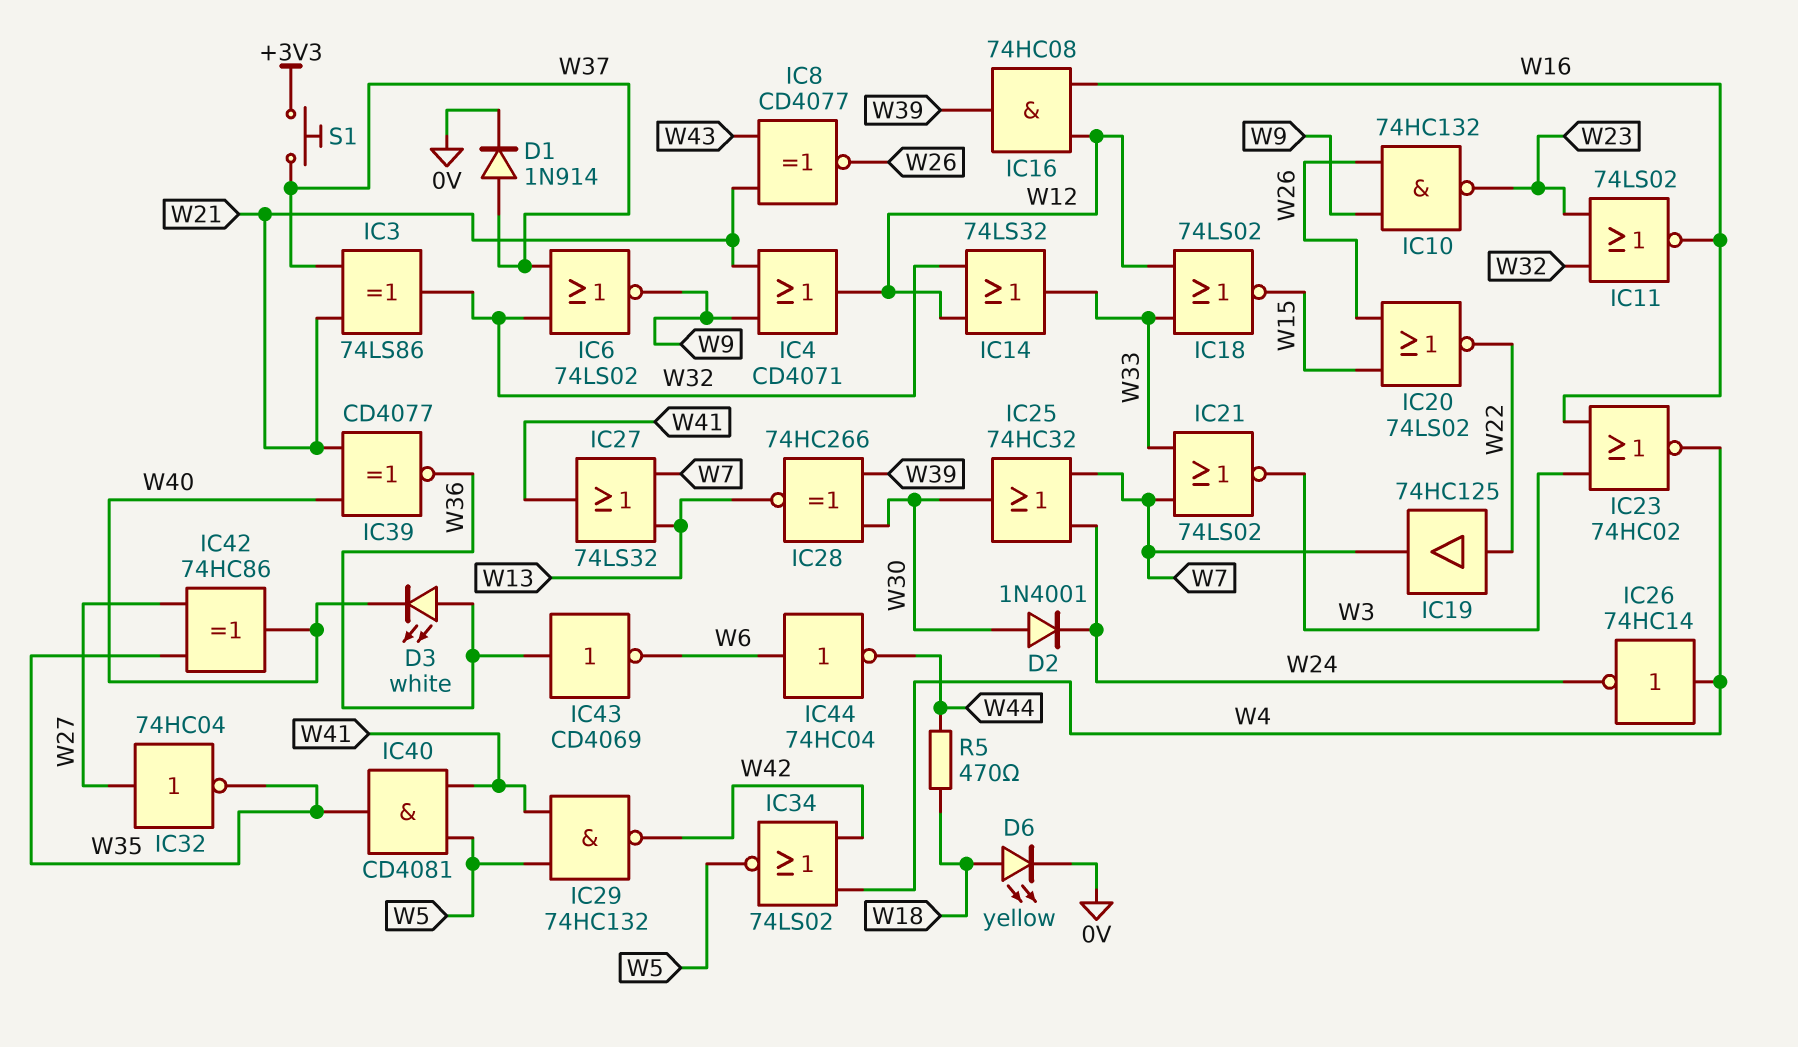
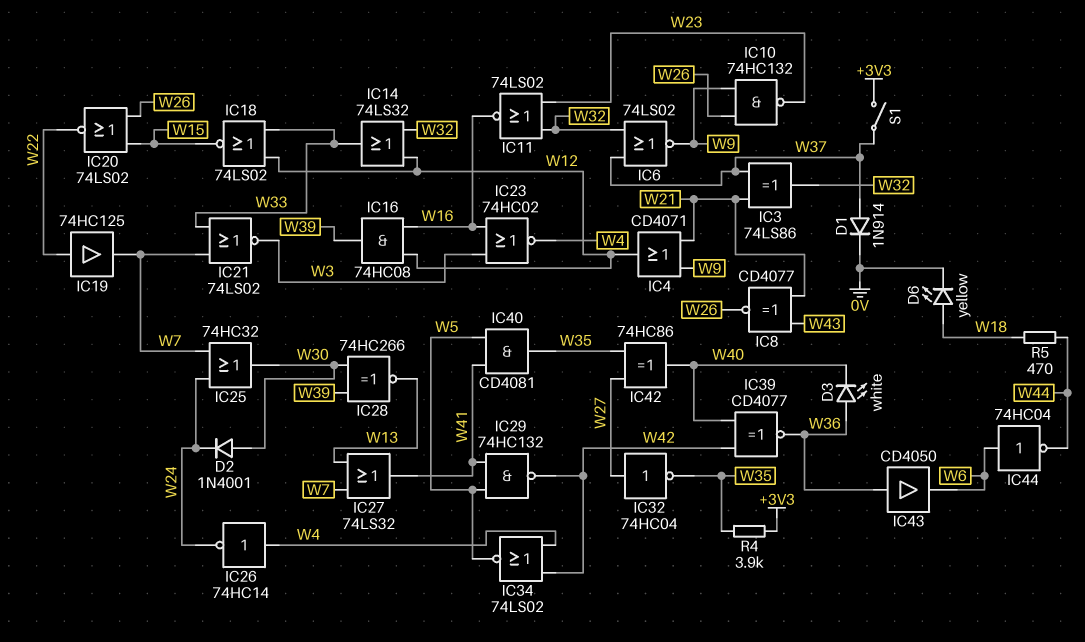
IC39: XNOR CD4077 (in W21, in W40, out W36) -> XNOR CD4077 (in W40, in W42, out W36)
IC43: NOT CD4069 (in W36, out W6) -> buffer CD4050 (in W36, out W6)
R4: none -> 3.9k (+3V3, W35)
S1: button (+3V3, W37) -> switch (+3V3, W37)

